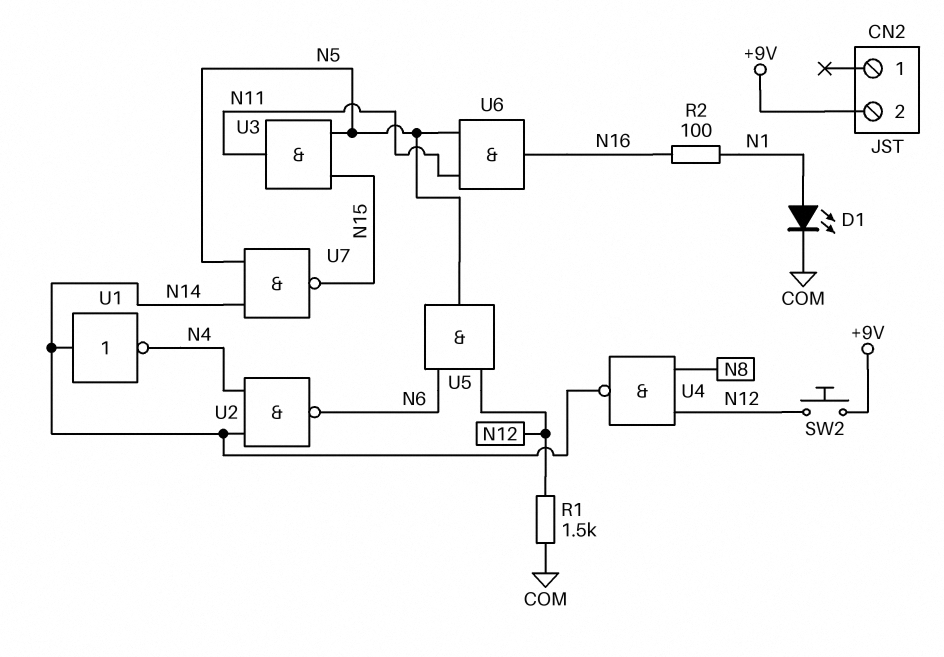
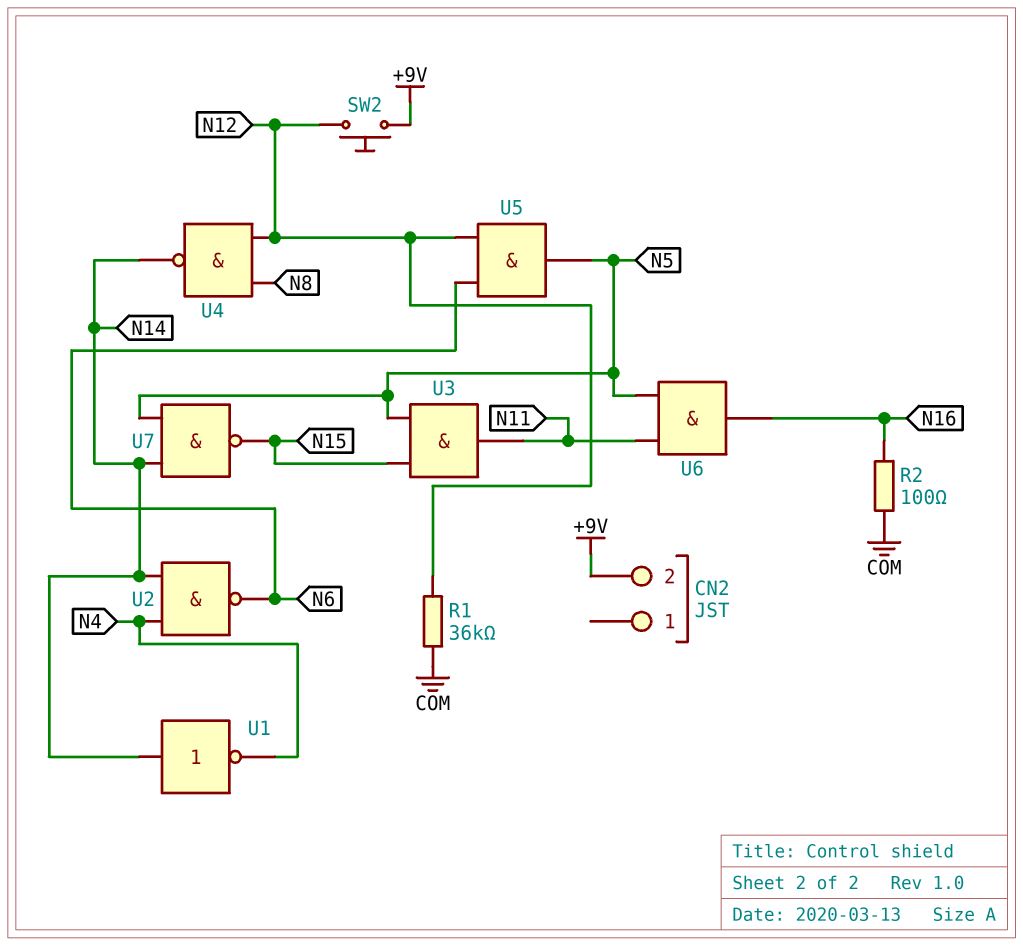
D1: LED (A N1, K COM) -> none
R1: 1.5k (COM, N12) -> 36k (COM, N12)
R2: 100 (N1, N16) -> 100 (COM, N16)

